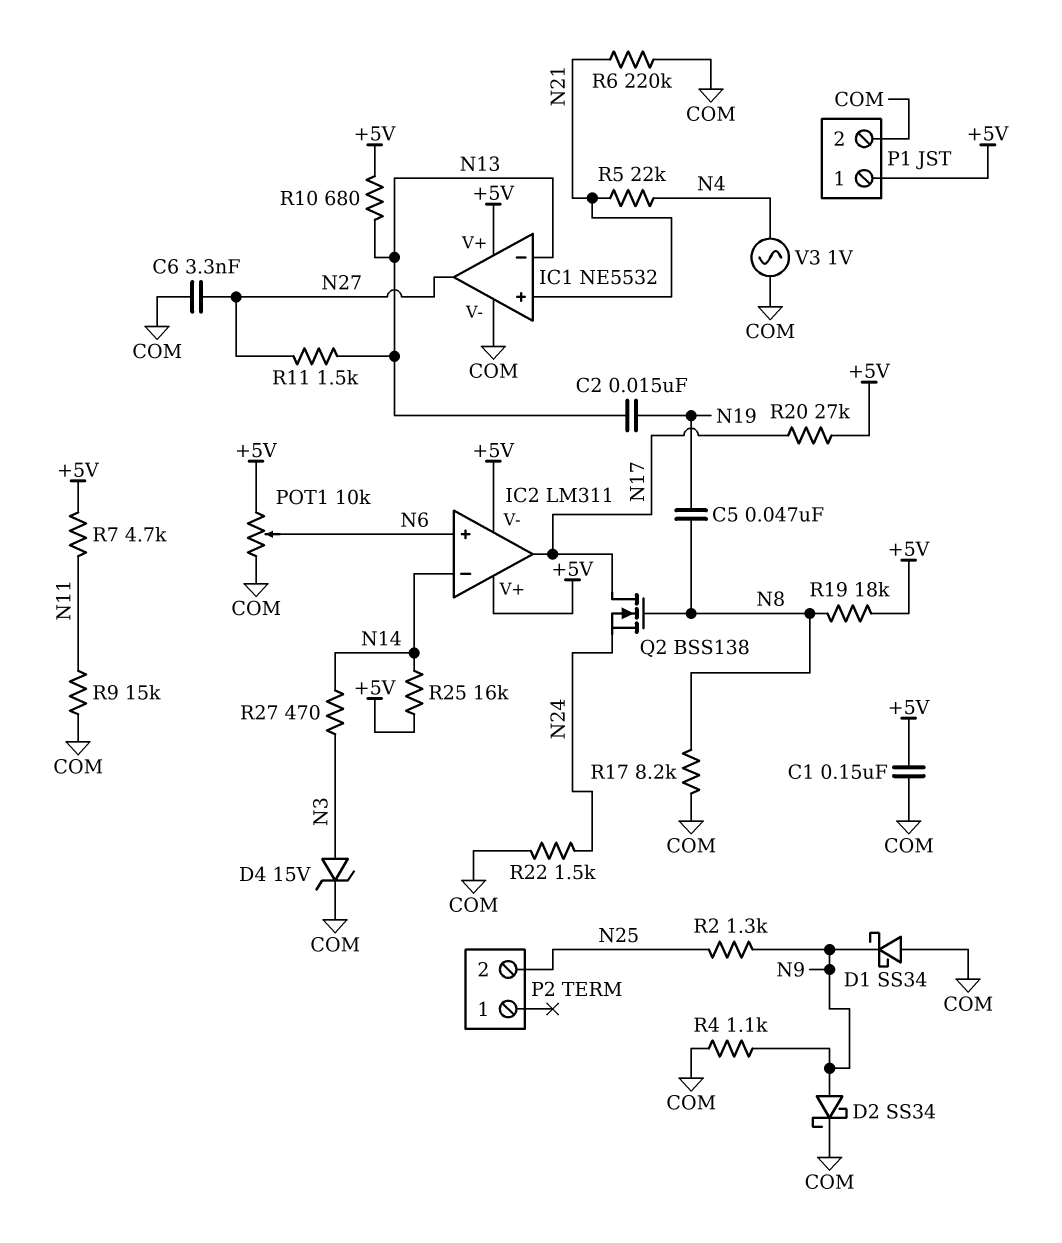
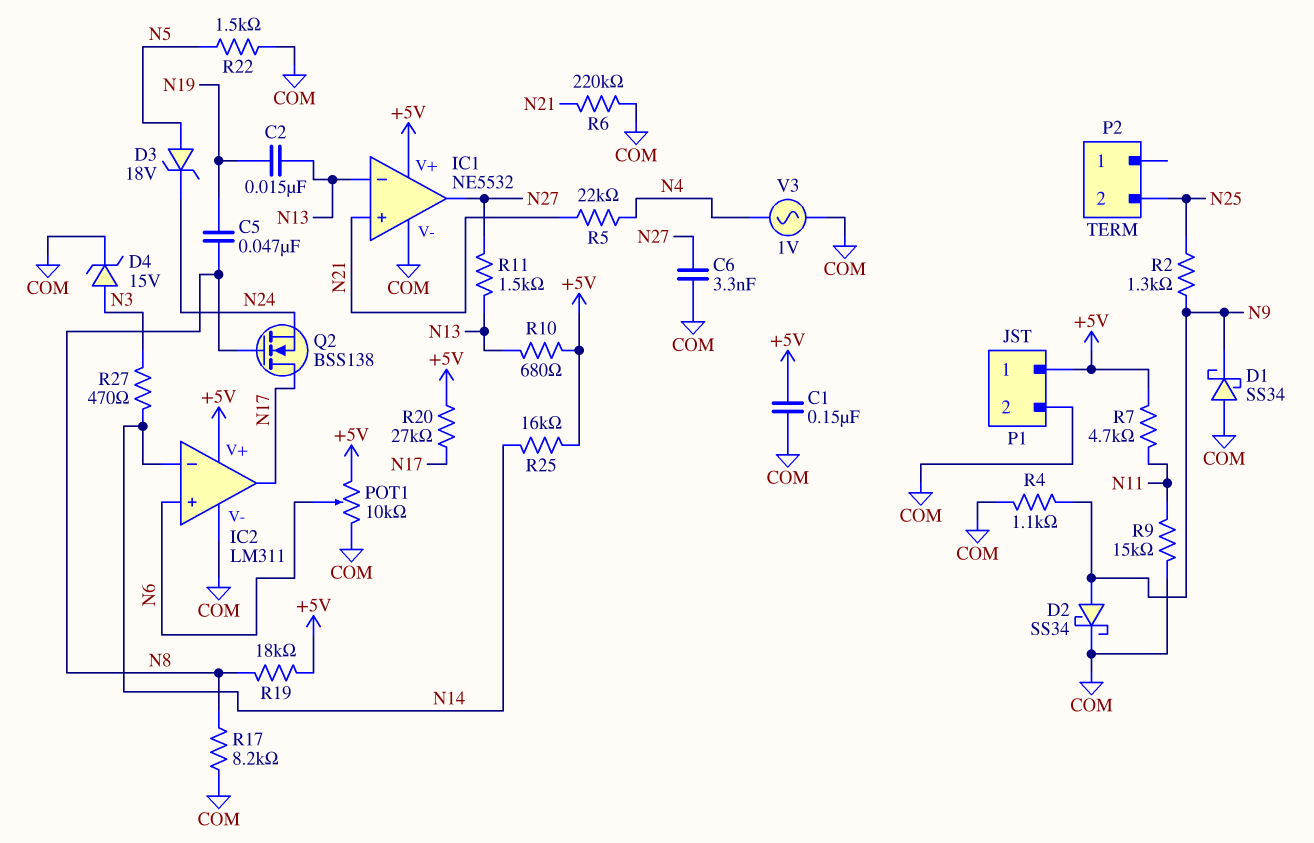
D3: none -> zener 18V (A N5, K N24)
IC2 pin V-: +5V -> COM
R22: 1.5k (COM, N24) -> 1.5k (COM, N5)

